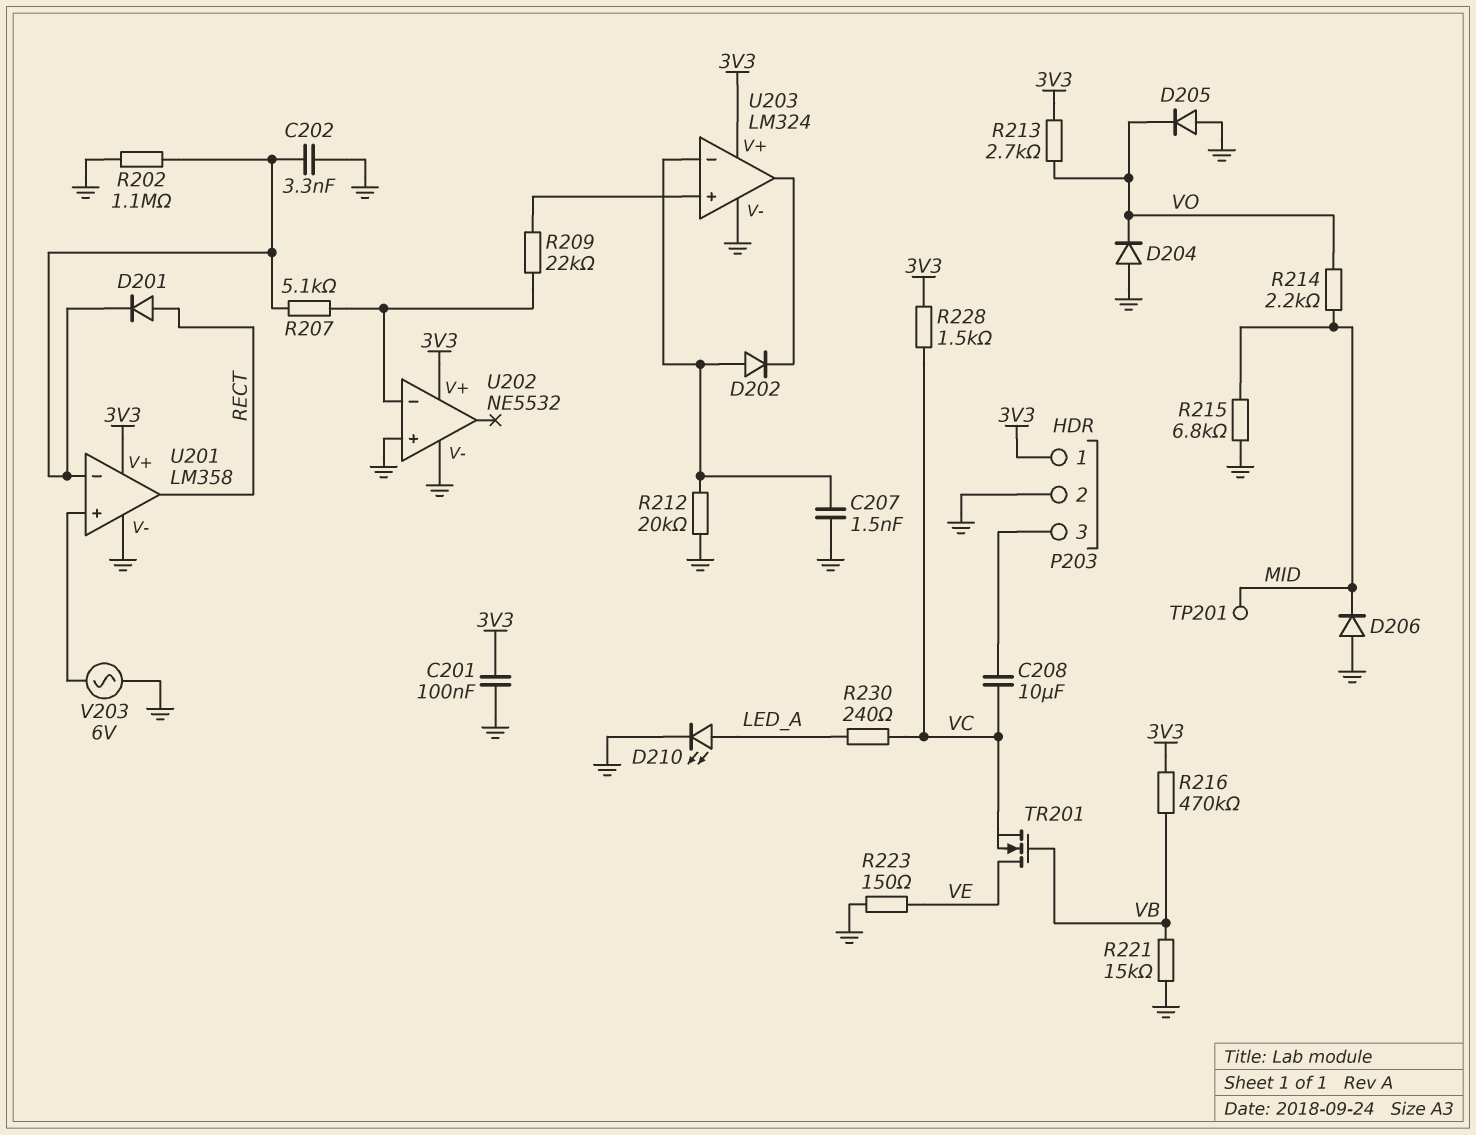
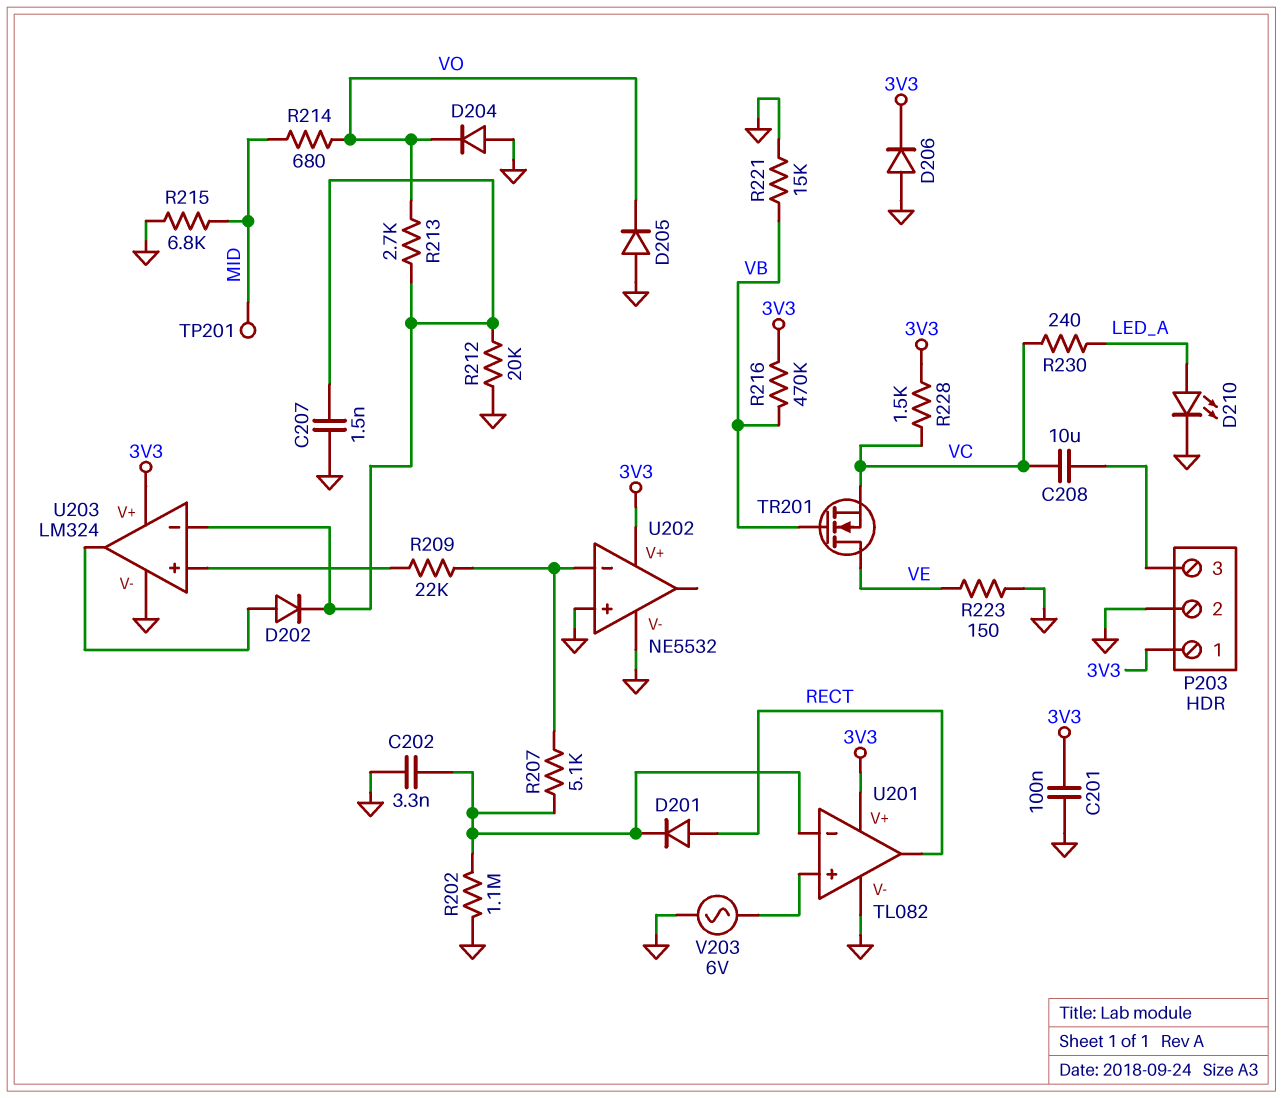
D202: diode (A U203/in-, K U203/out) -> diode (A U203/out, K U203/in-)
D206: diode (A GND, K MID) -> diode (A GND, K 3V3)
R213: 2.7k (3V3, VO) -> 2.7k (U203/in-, VO)
R214: 2.2k (MID, VO) -> 680 (MID, VO)
U201: LM358 -> TL082

